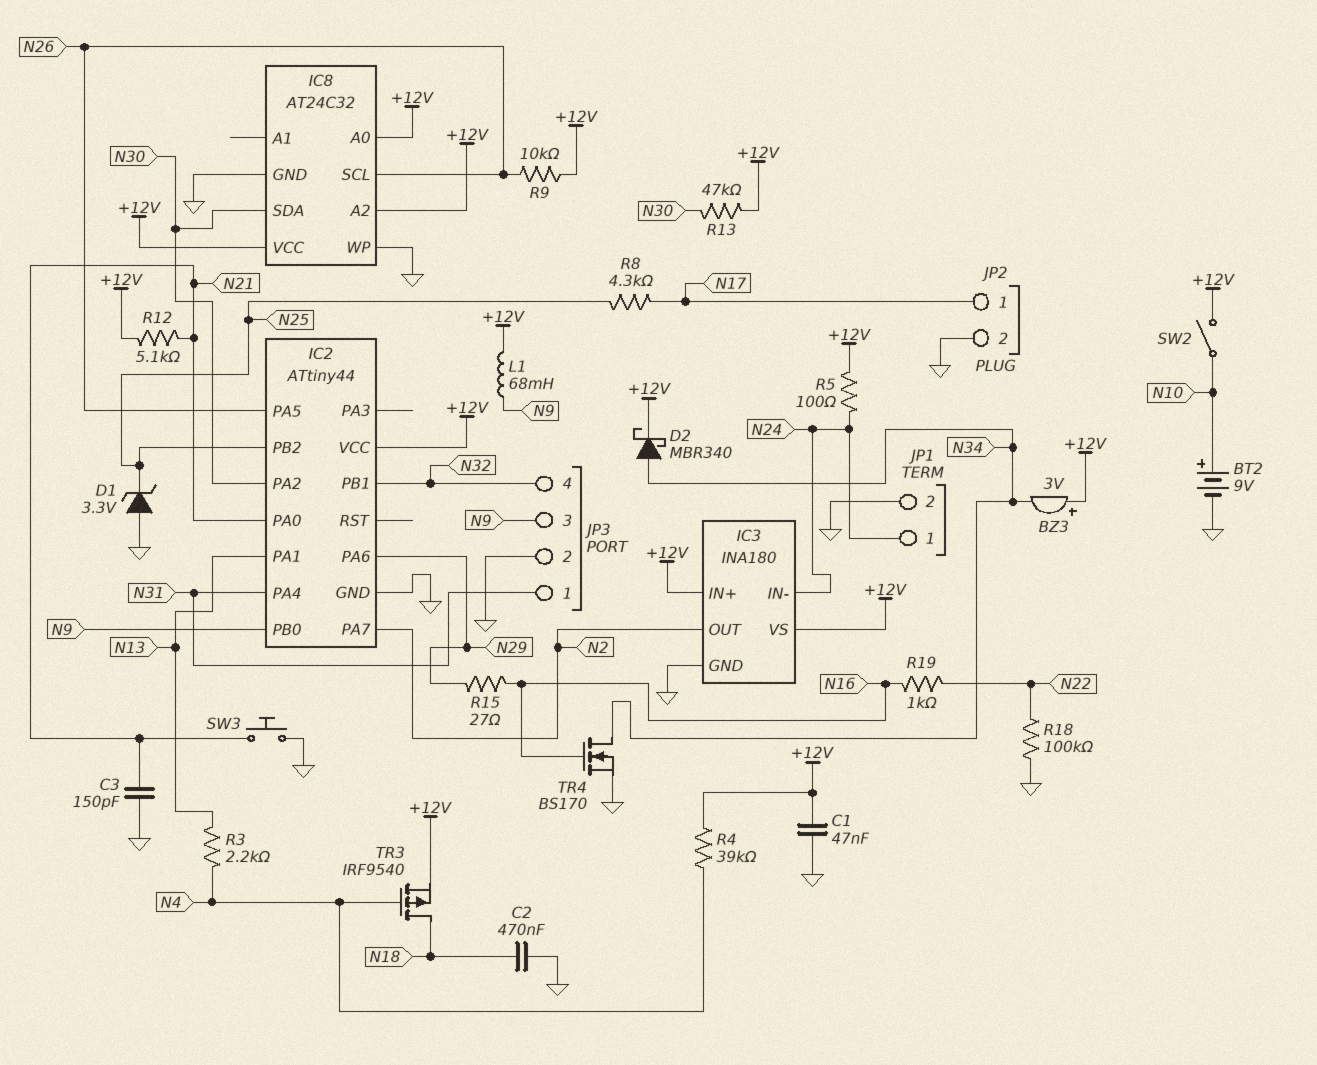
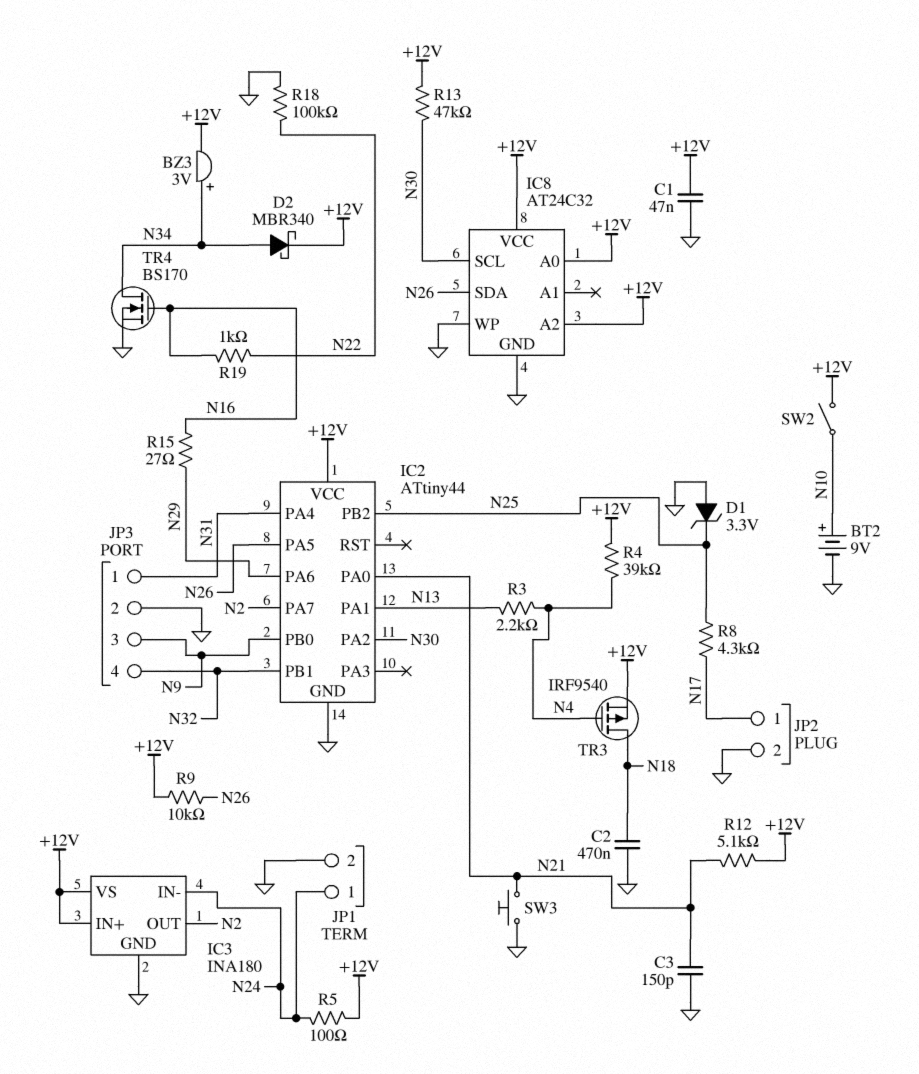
BZ3: buzzer 3V (plus +12V, minus N34) -> buzzer 3V (plus N34, minus +12V)
IC8 pin SCL: N26 -> N30
IC8 pin SDA: N30 -> N26
L1: 68mH (+12V, N9) -> none

